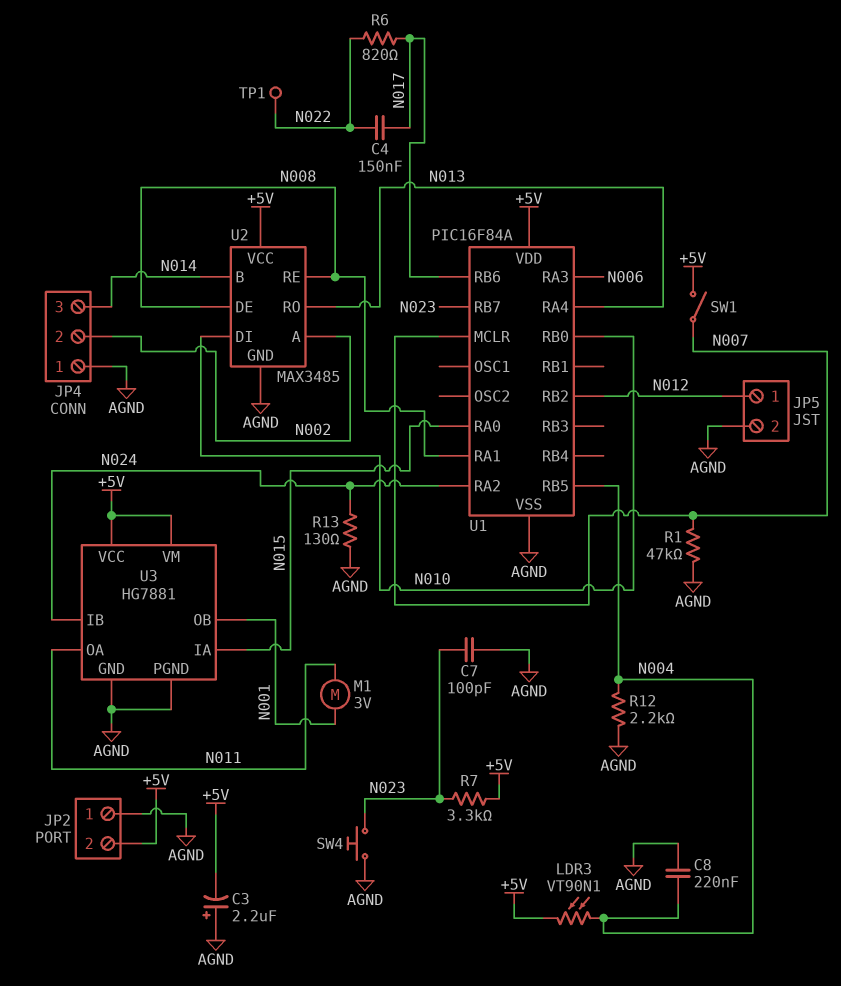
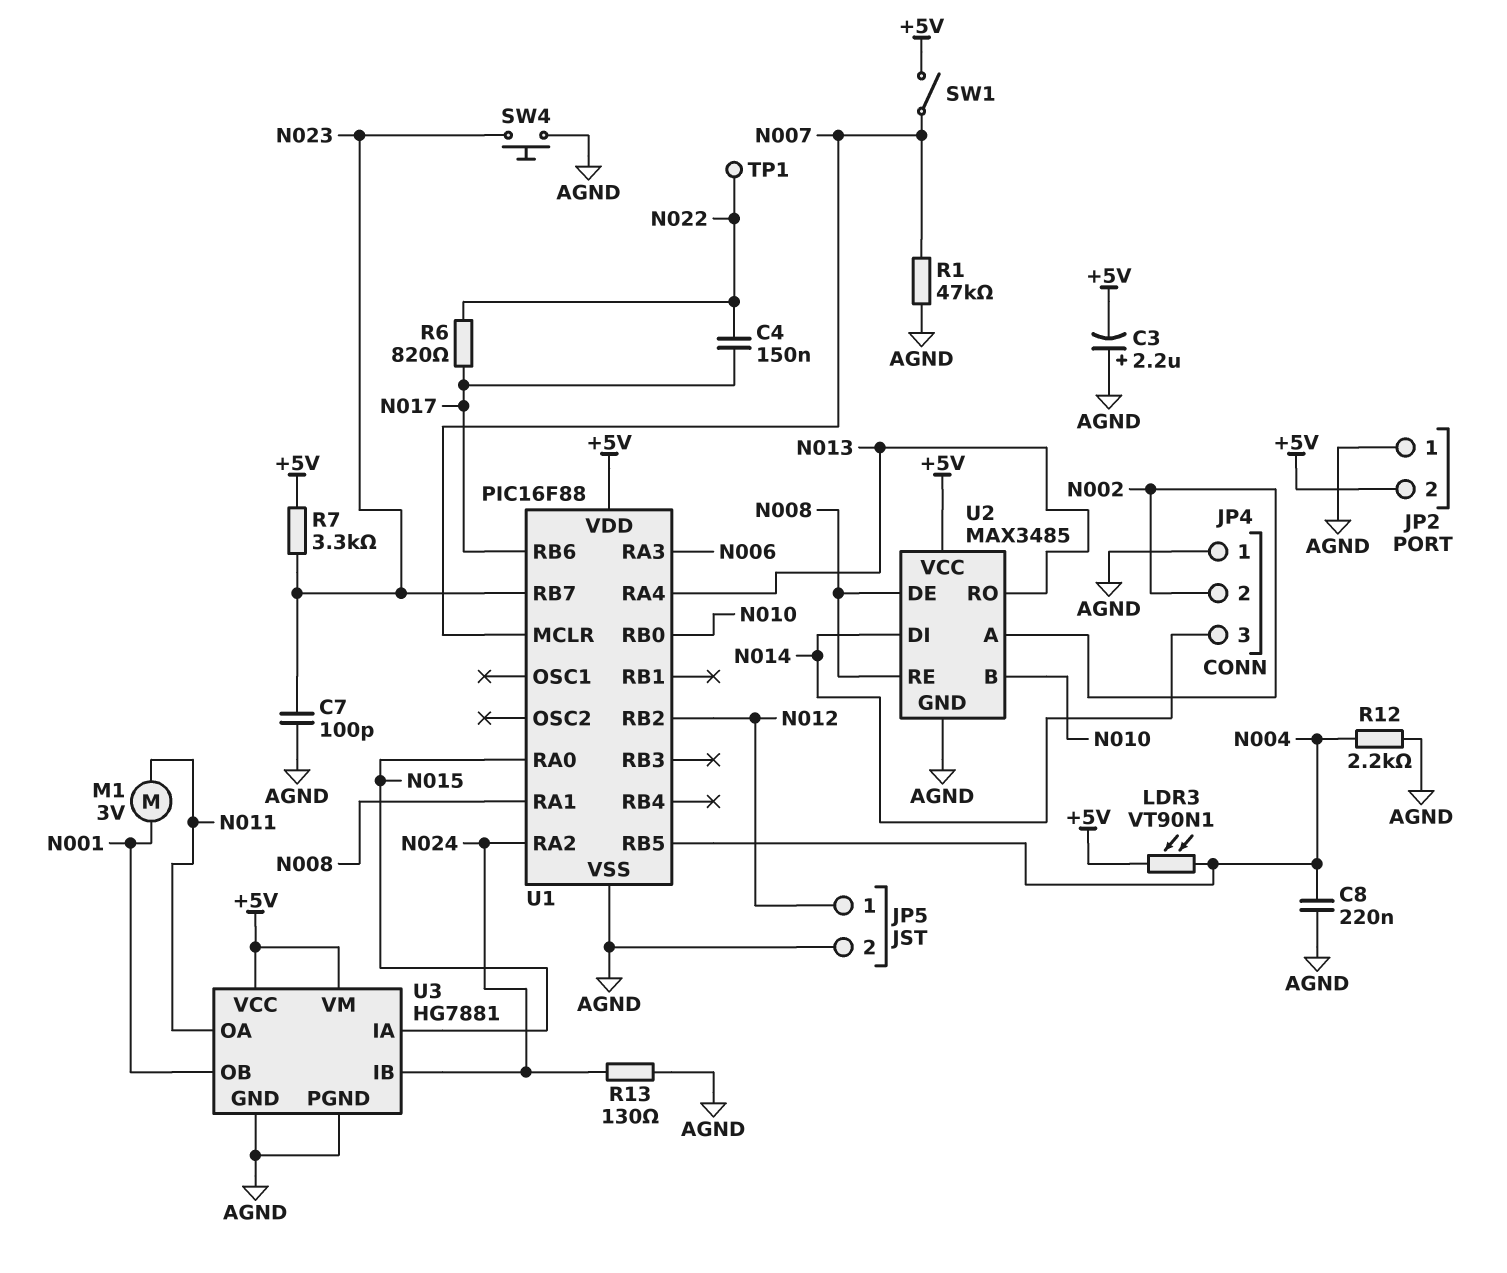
U1: PIC16F84A -> PIC16F88
U2 pin B: N014 -> N010
U2 pin DI: N010 -> N014

